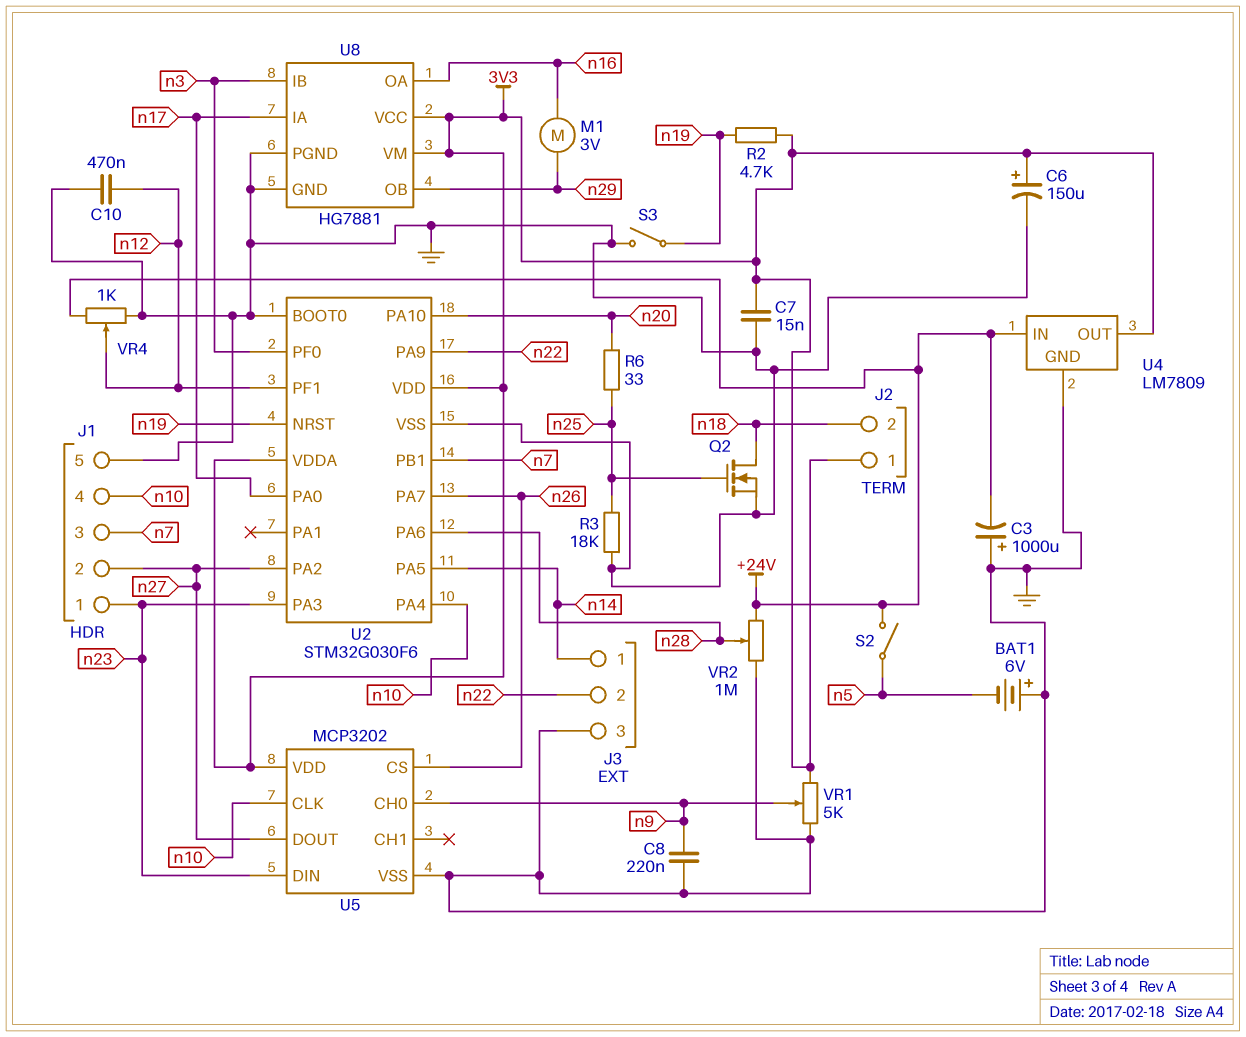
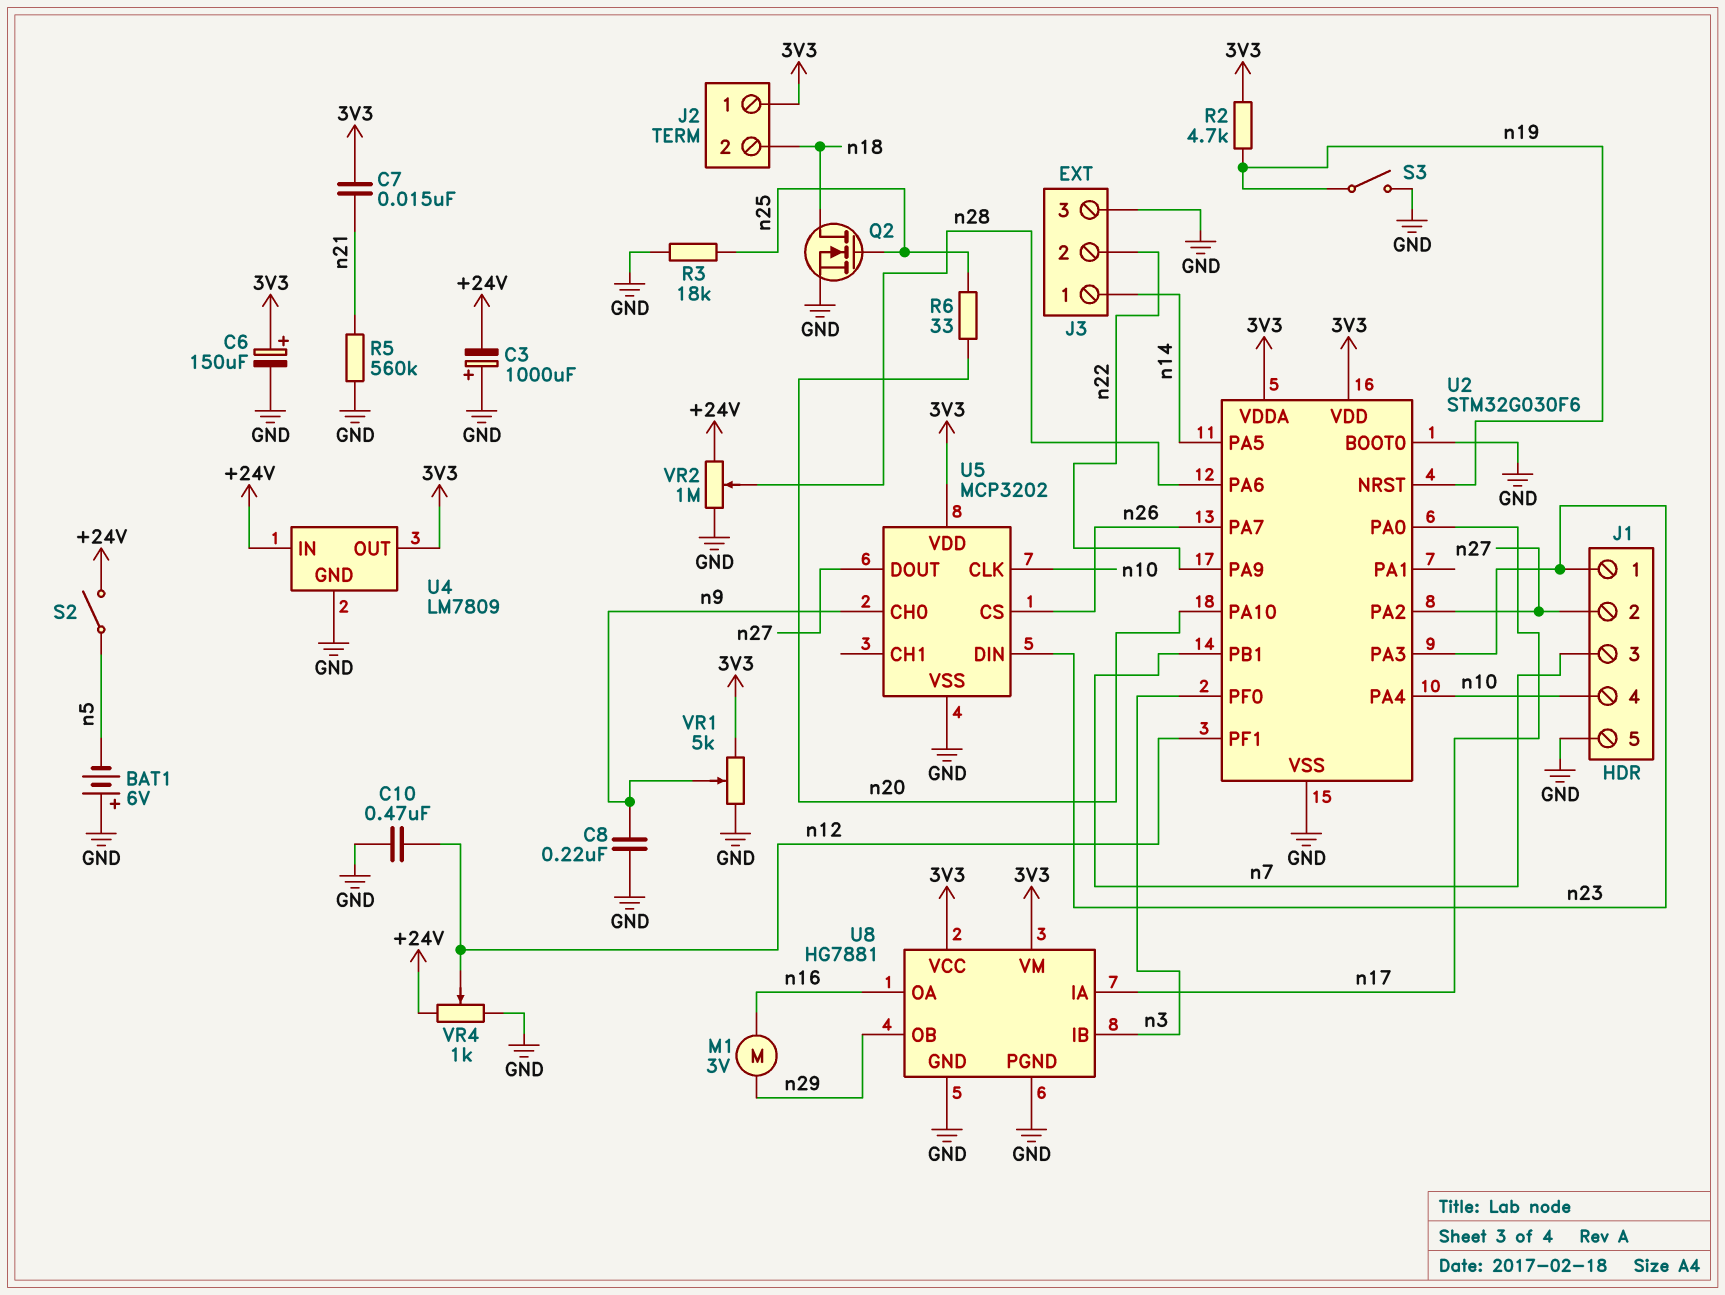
C7: 15nF (3V3, GND) -> 15nF (3V3, n21)
R5: none -> 560k (GND, n21)

